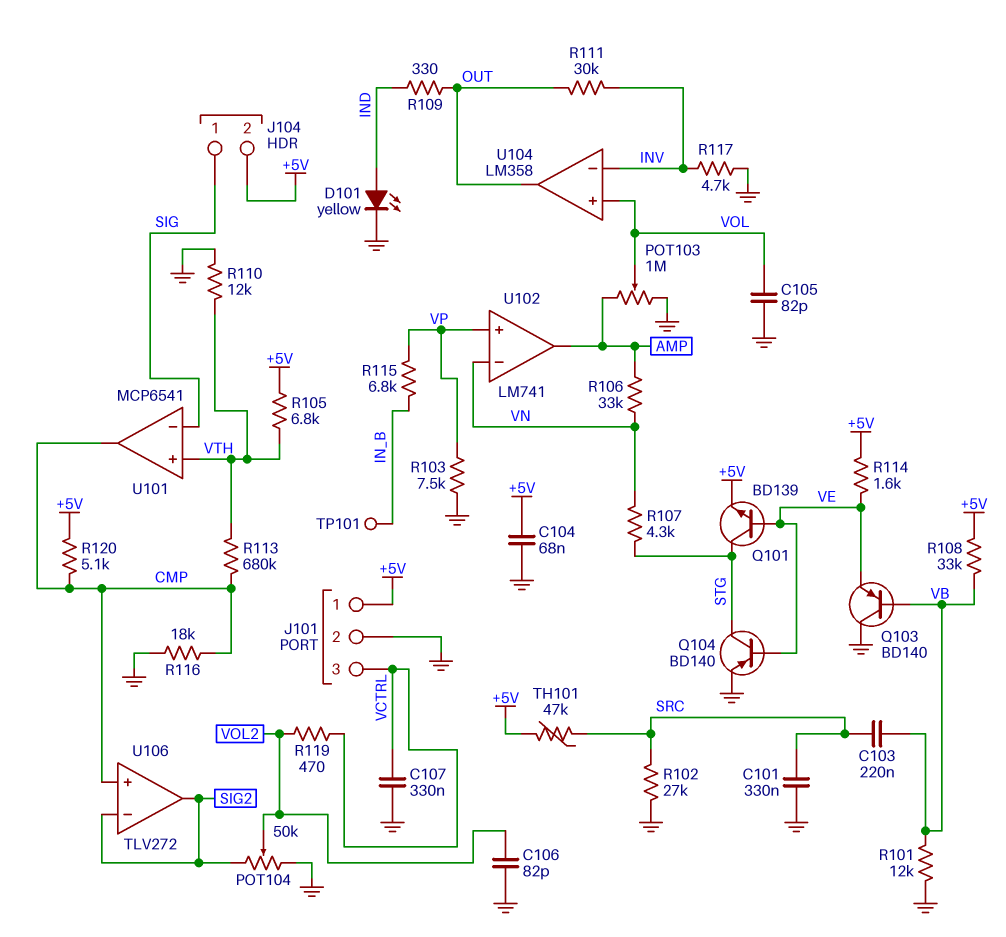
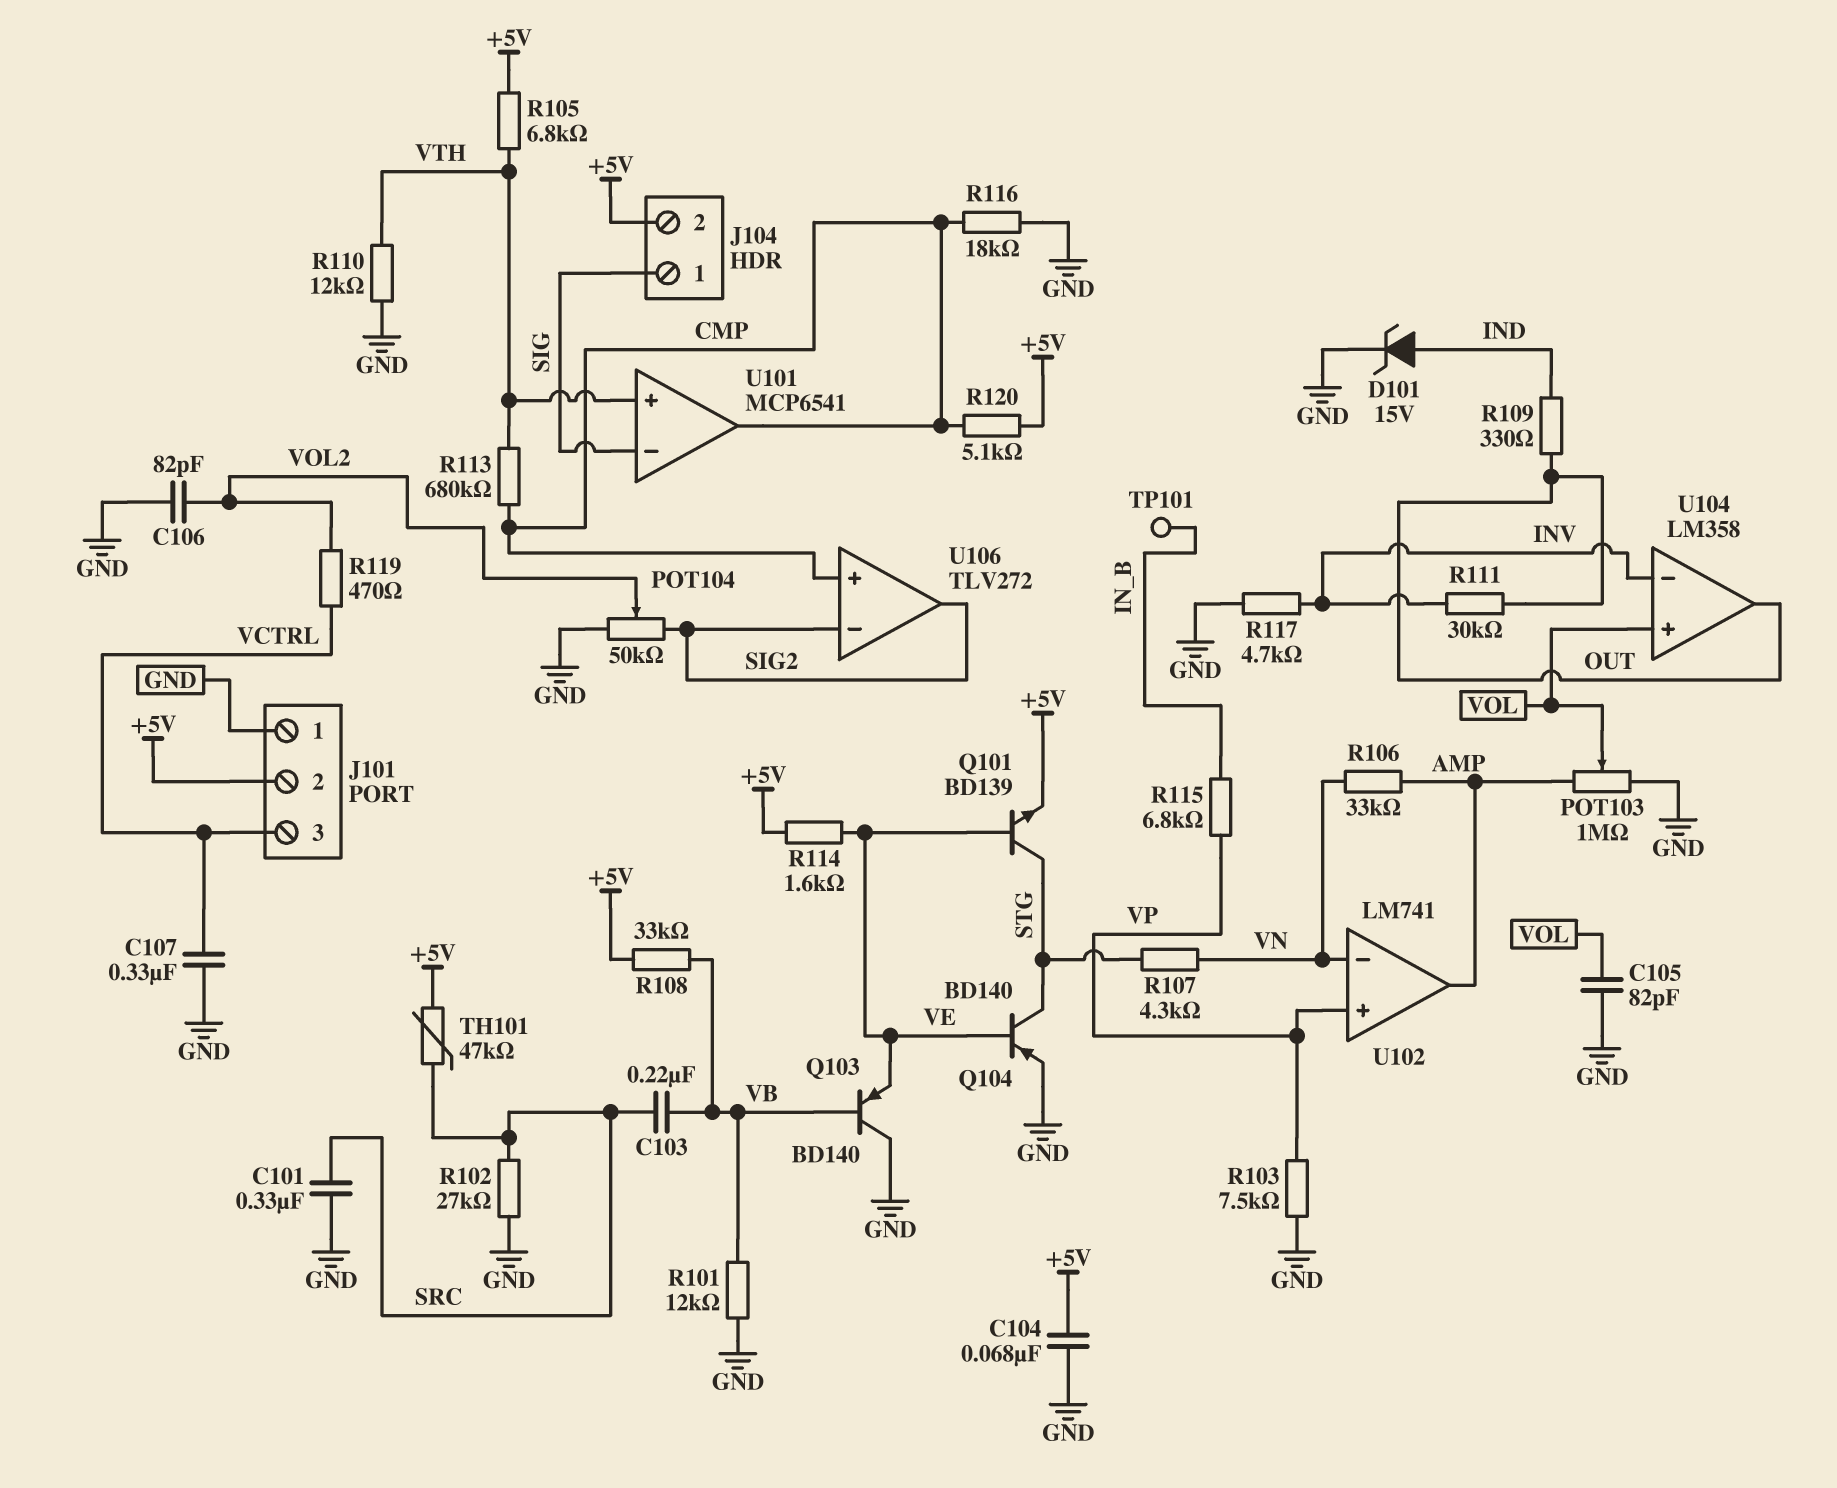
D101: LED yellow (A IND, K GND) -> zener 15V (A IND, K GND)
J101 pin 1: +5V -> GND
J101 pin 2: GND -> +5V

